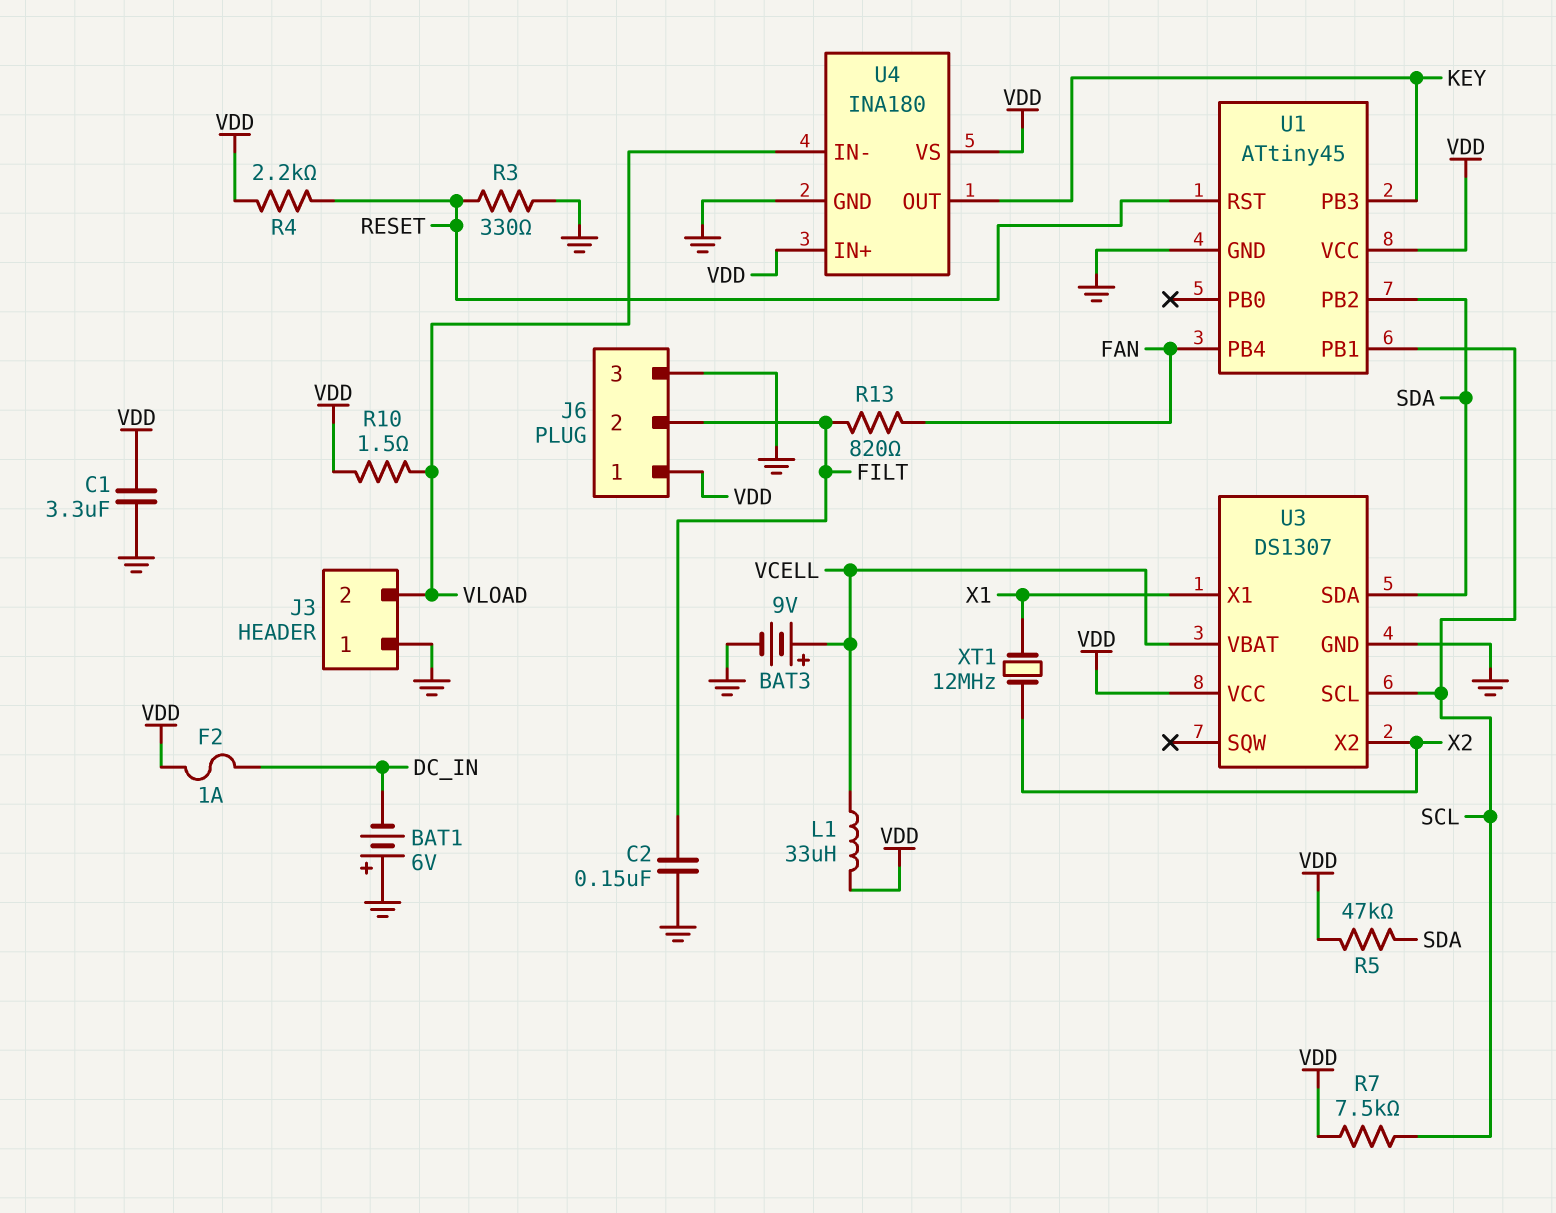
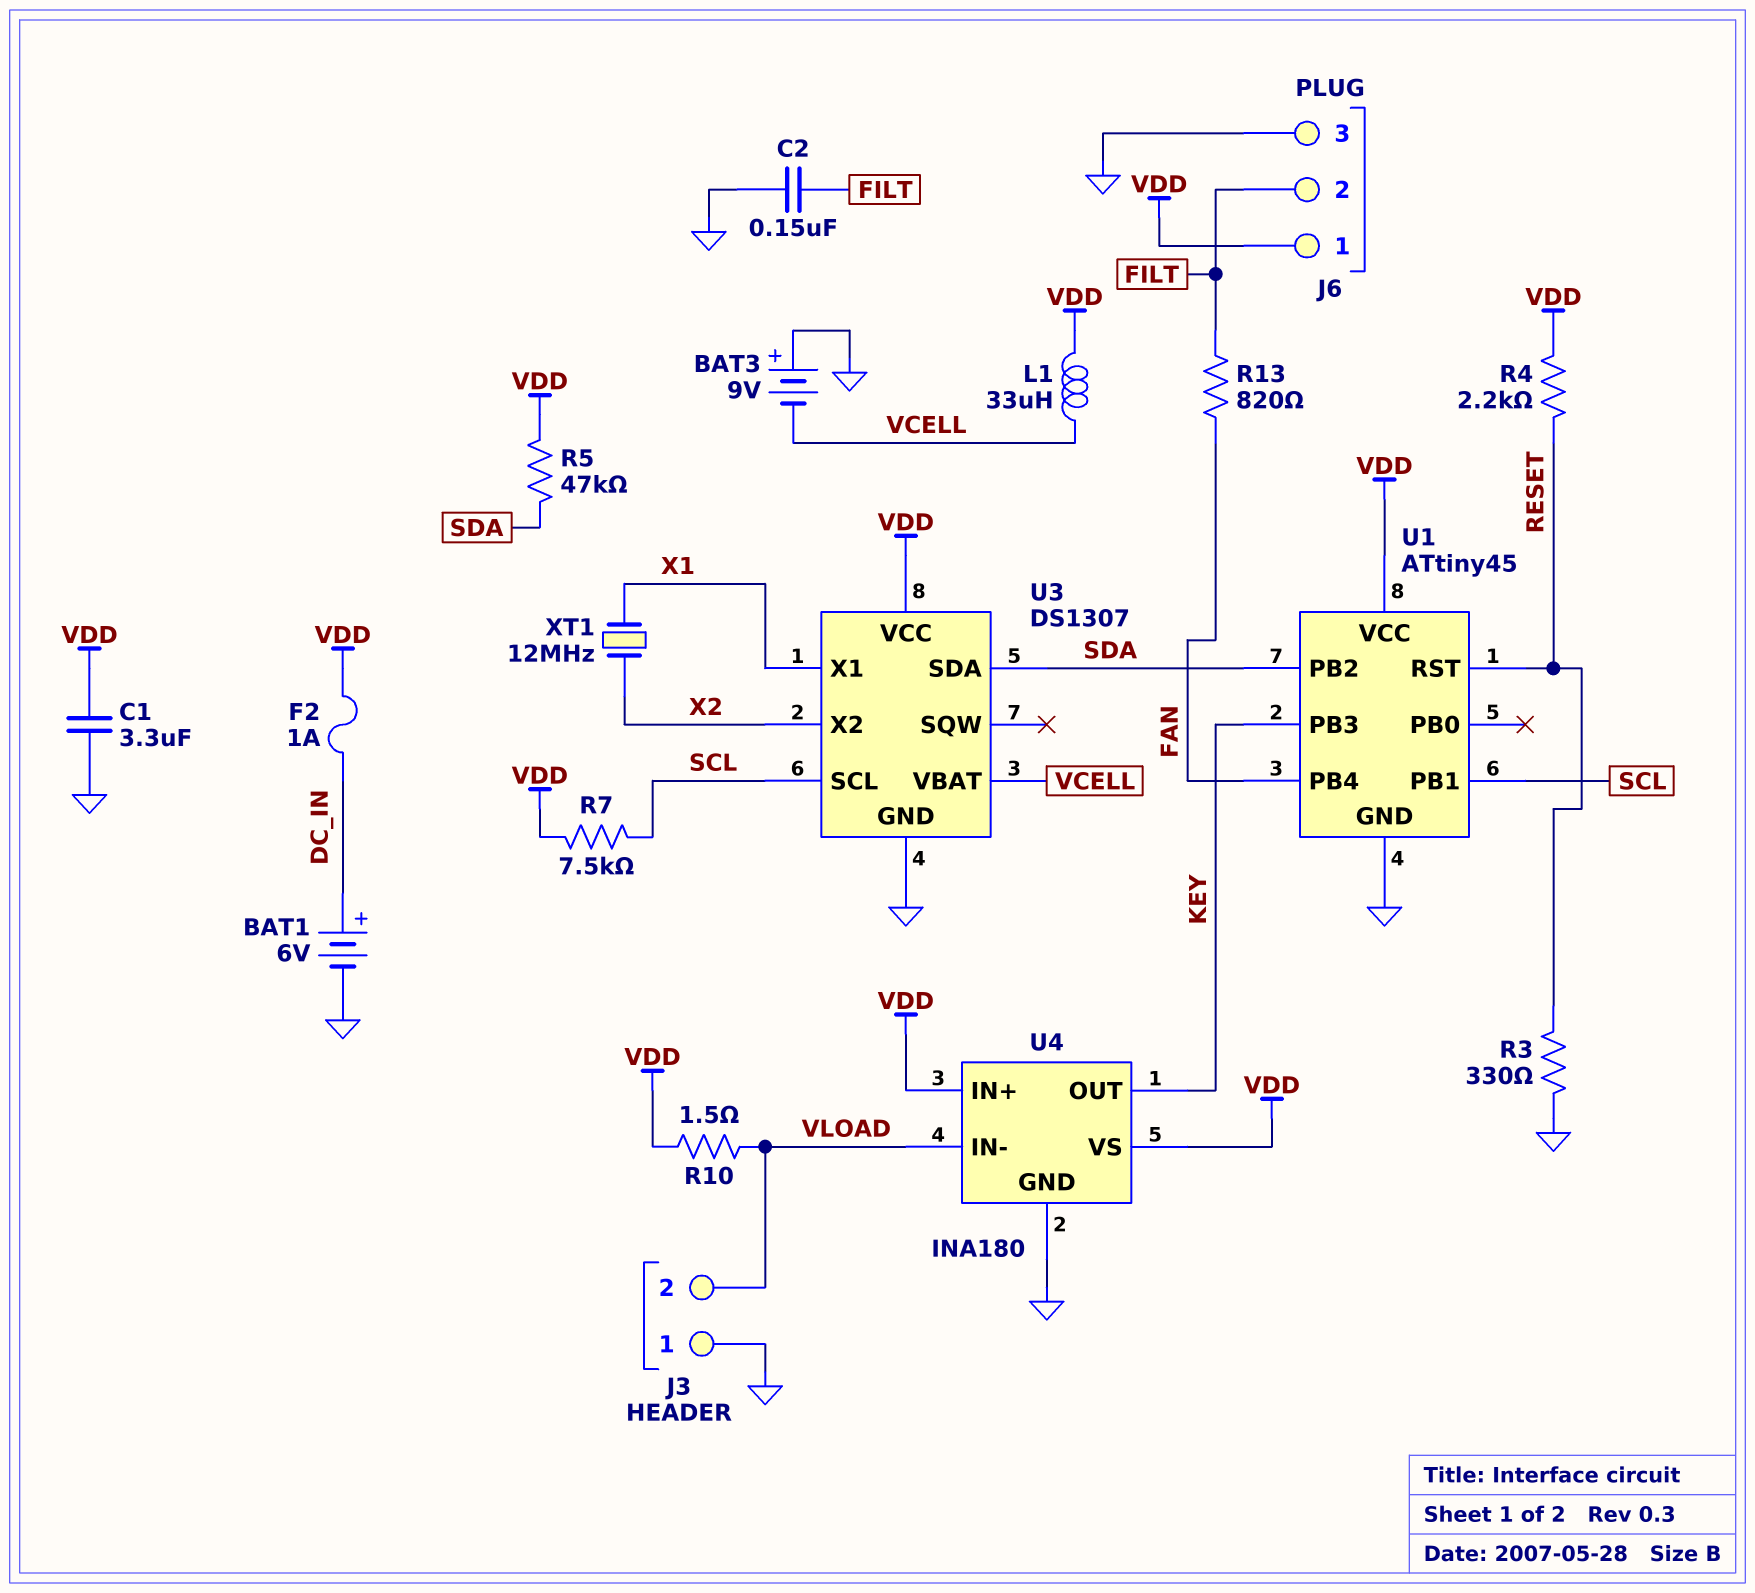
BAT1: 6V (plus GND, minus DC_IN) -> 6V (plus DC_IN, minus GND)
BAT3: 9V (plus VCELL, minus GND) -> 9V (plus GND, minus VCELL)

